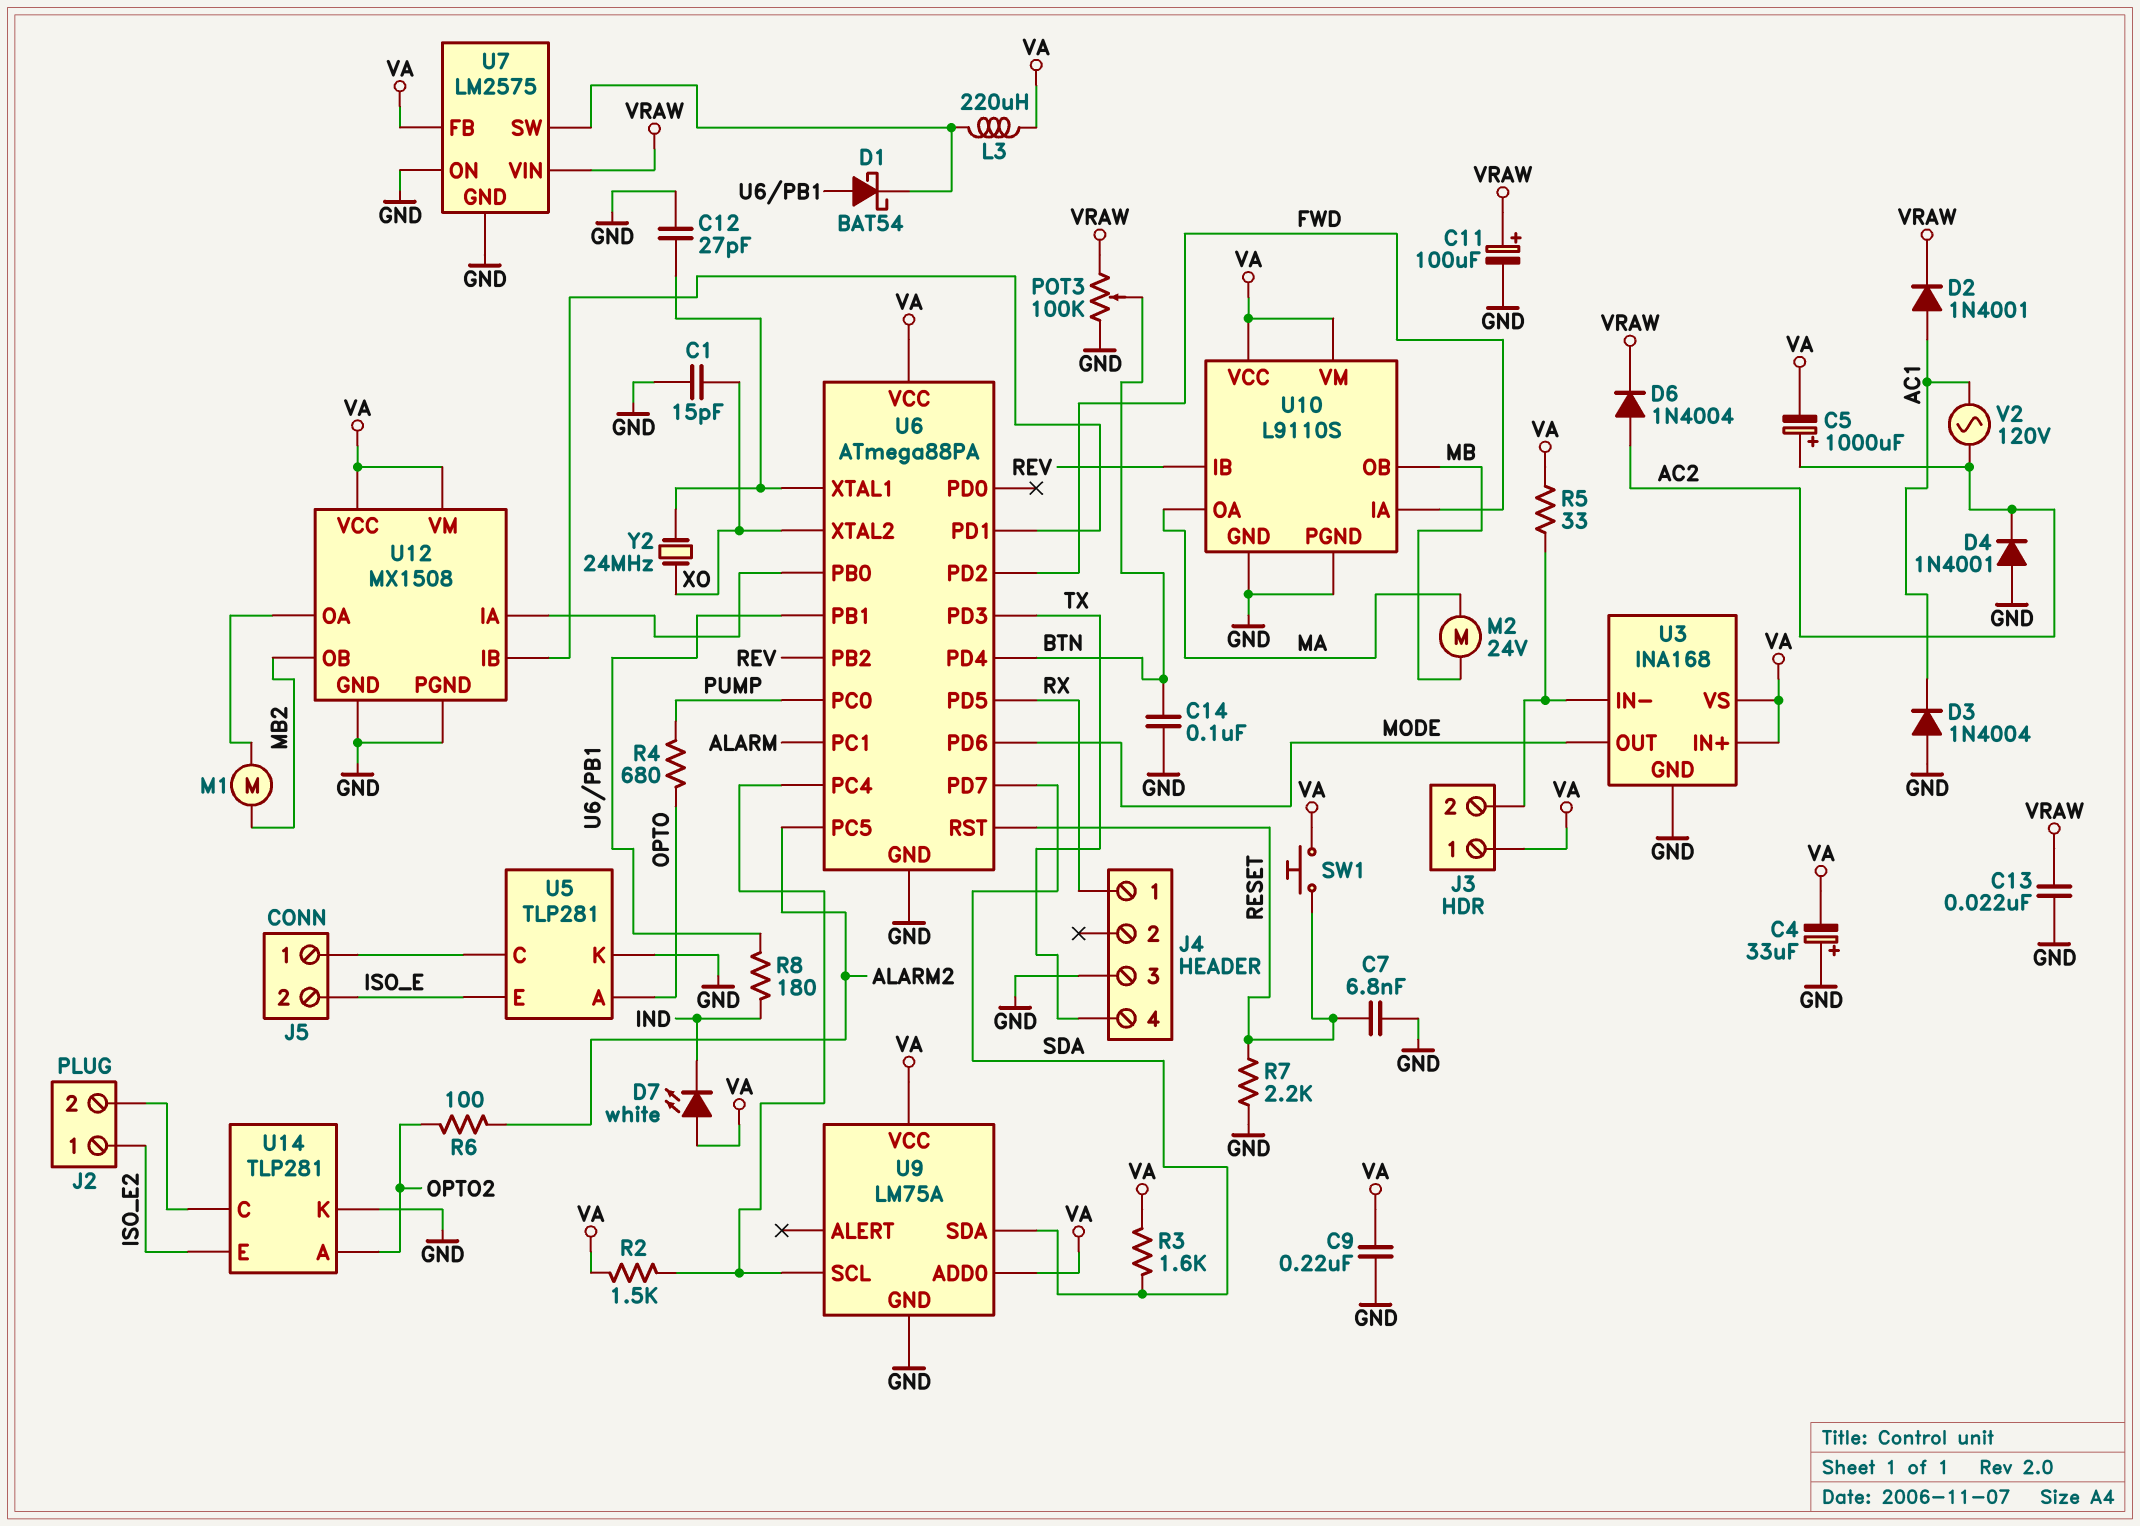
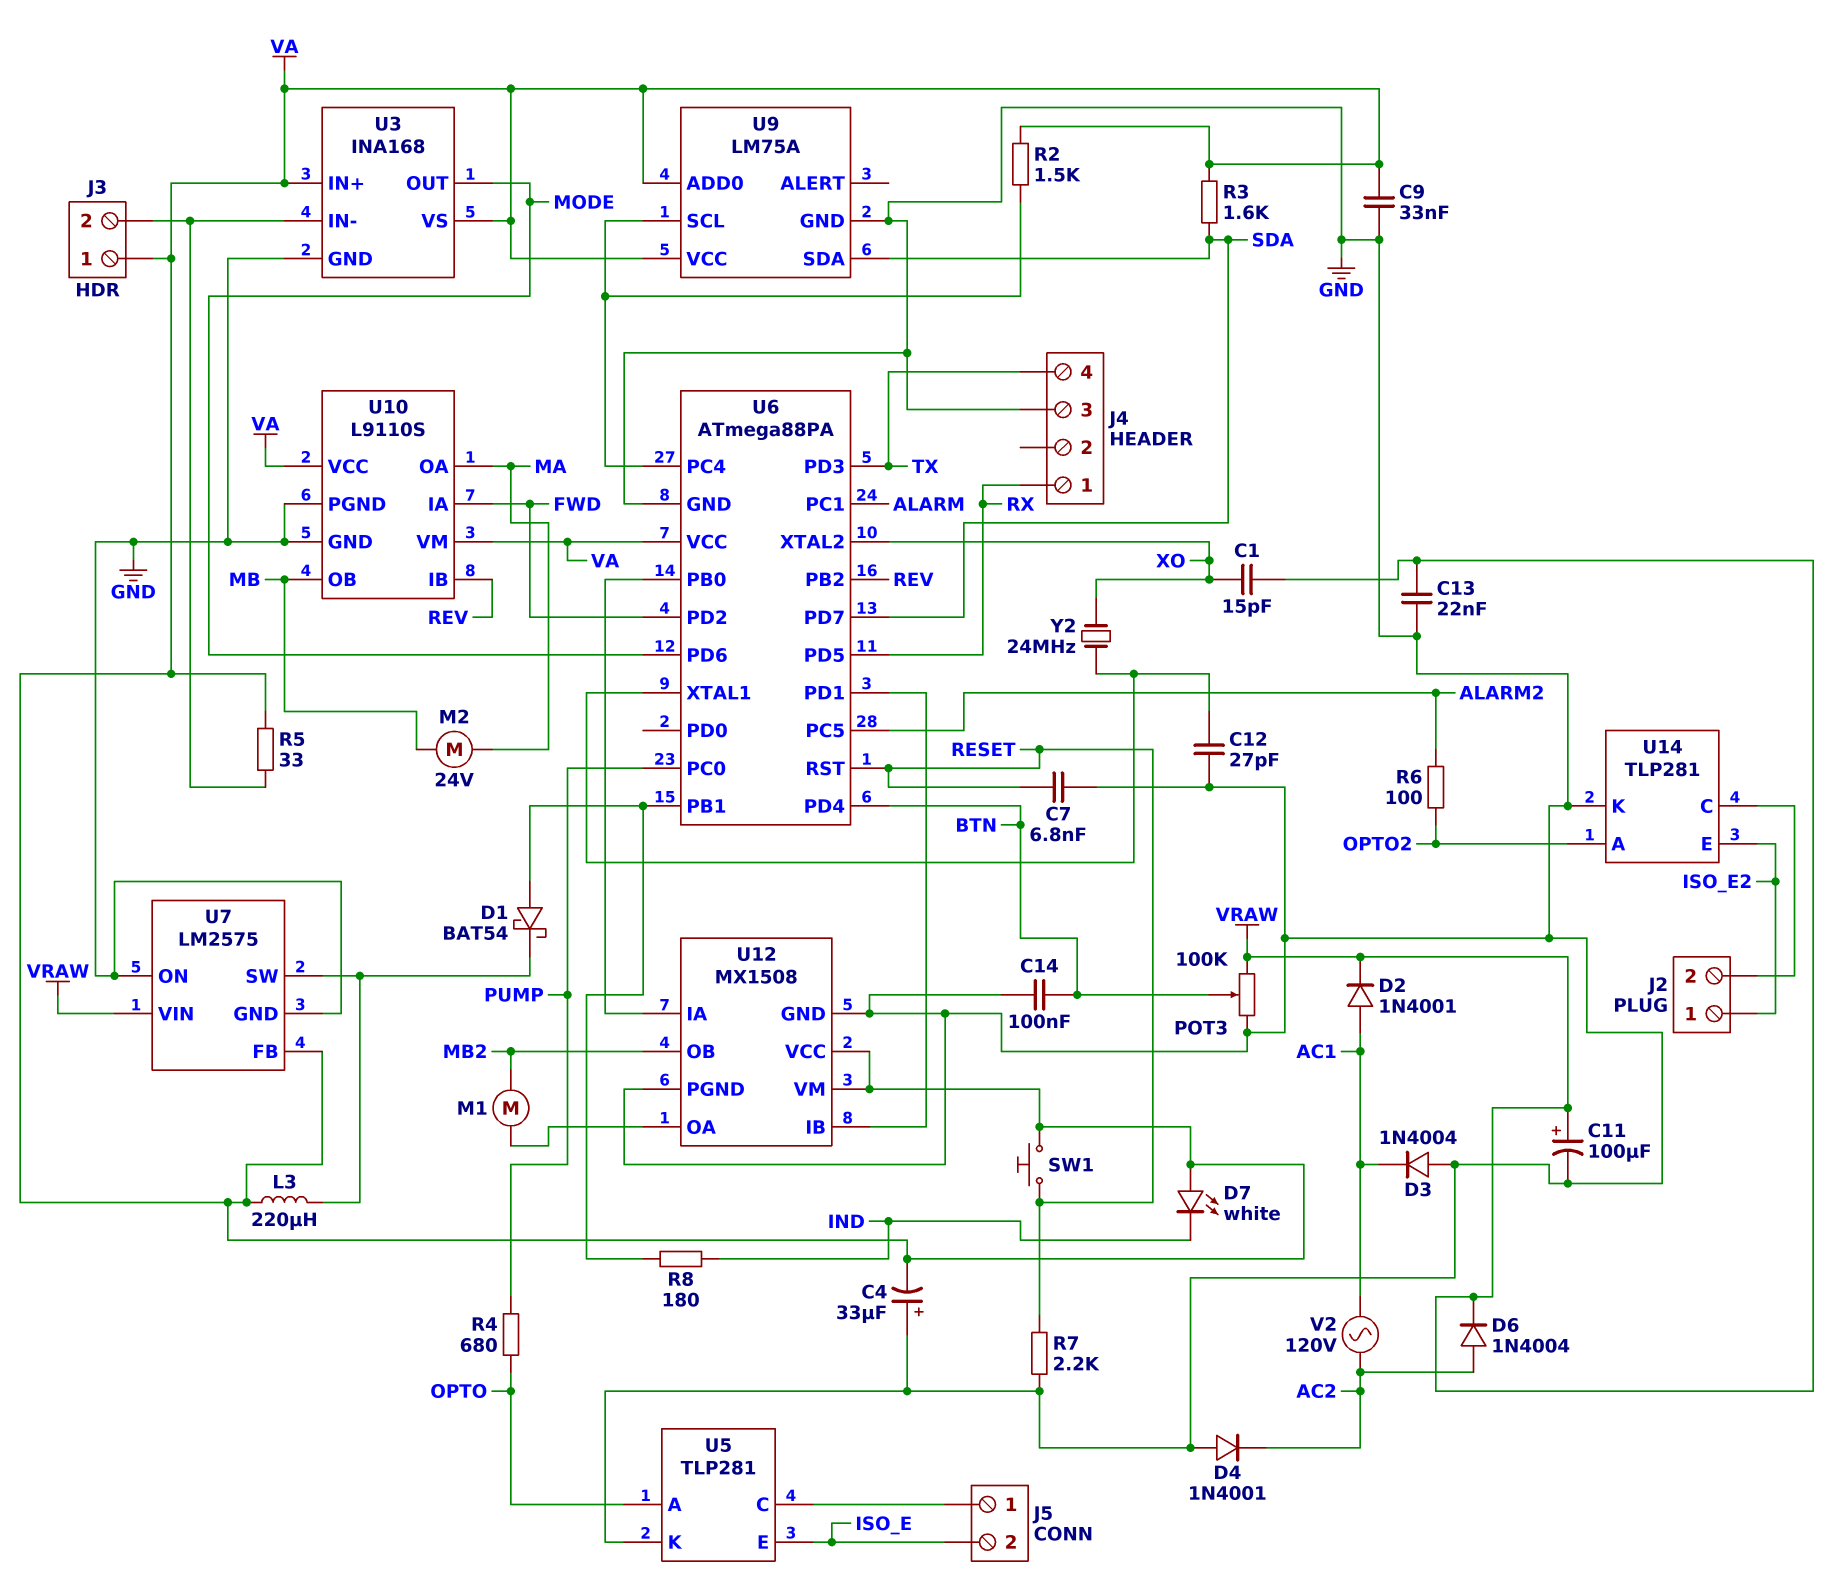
C1: 15pF (GND, XO) -> 15pF (VRAW, XO)
C5: 1000uF (plus AC2, minus VA) -> none
C9: 220nF (GND, VA) -> 33nF (GND, VA)

